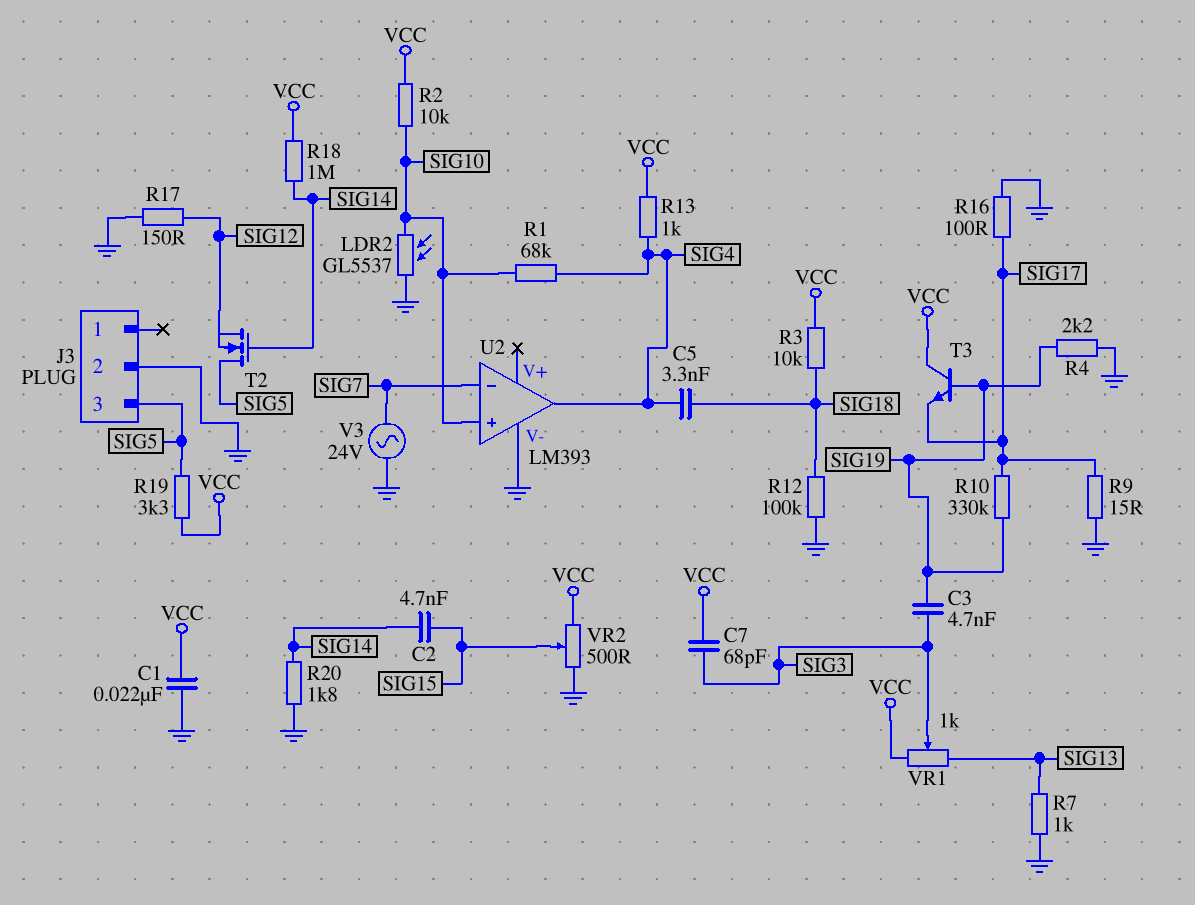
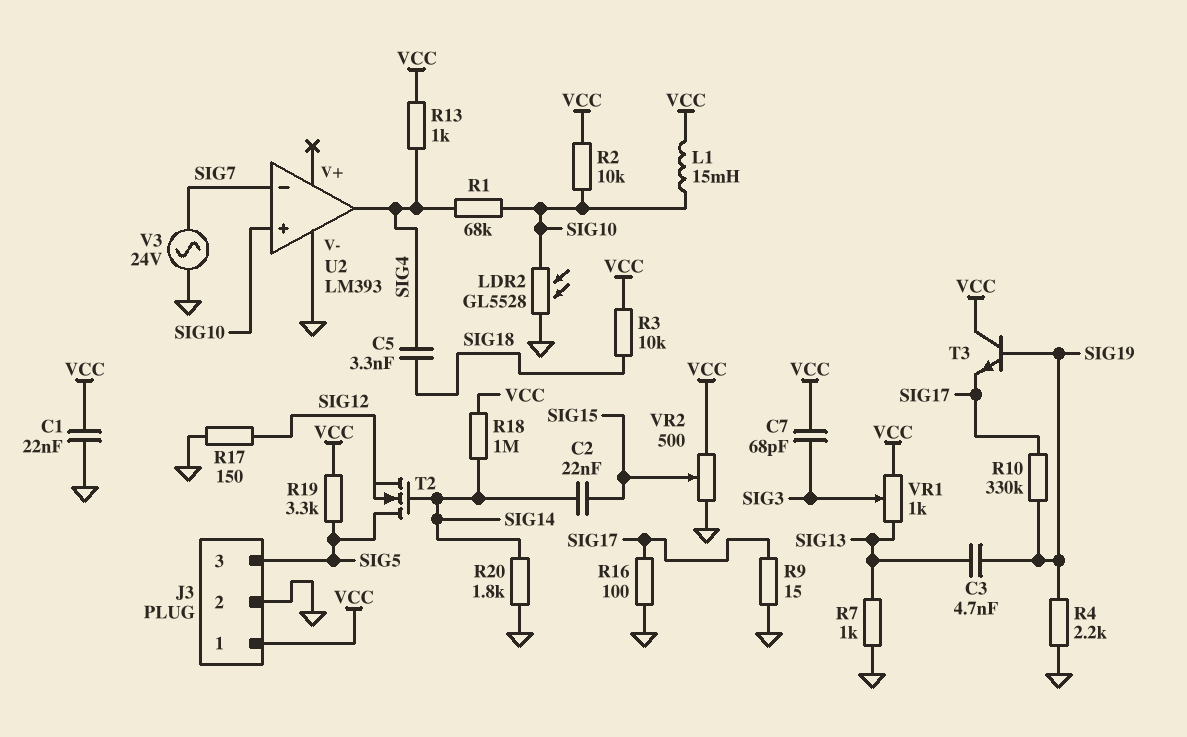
C2: 4.7nF (SIG14, SIG15) -> 22nF (SIG14, SIG15)
C3: 4.7nF (SIG3, SIG19) -> 4.7nF (SIG13, SIG19)
J3 pin 1: none -> VCC
L1: none -> 15mH (SIG10, VCC)
LDR2: GL5537 (GND, SIG10) -> GL5528 (GND, SIG10)
R12: 100k (GND, SIG18) -> none

